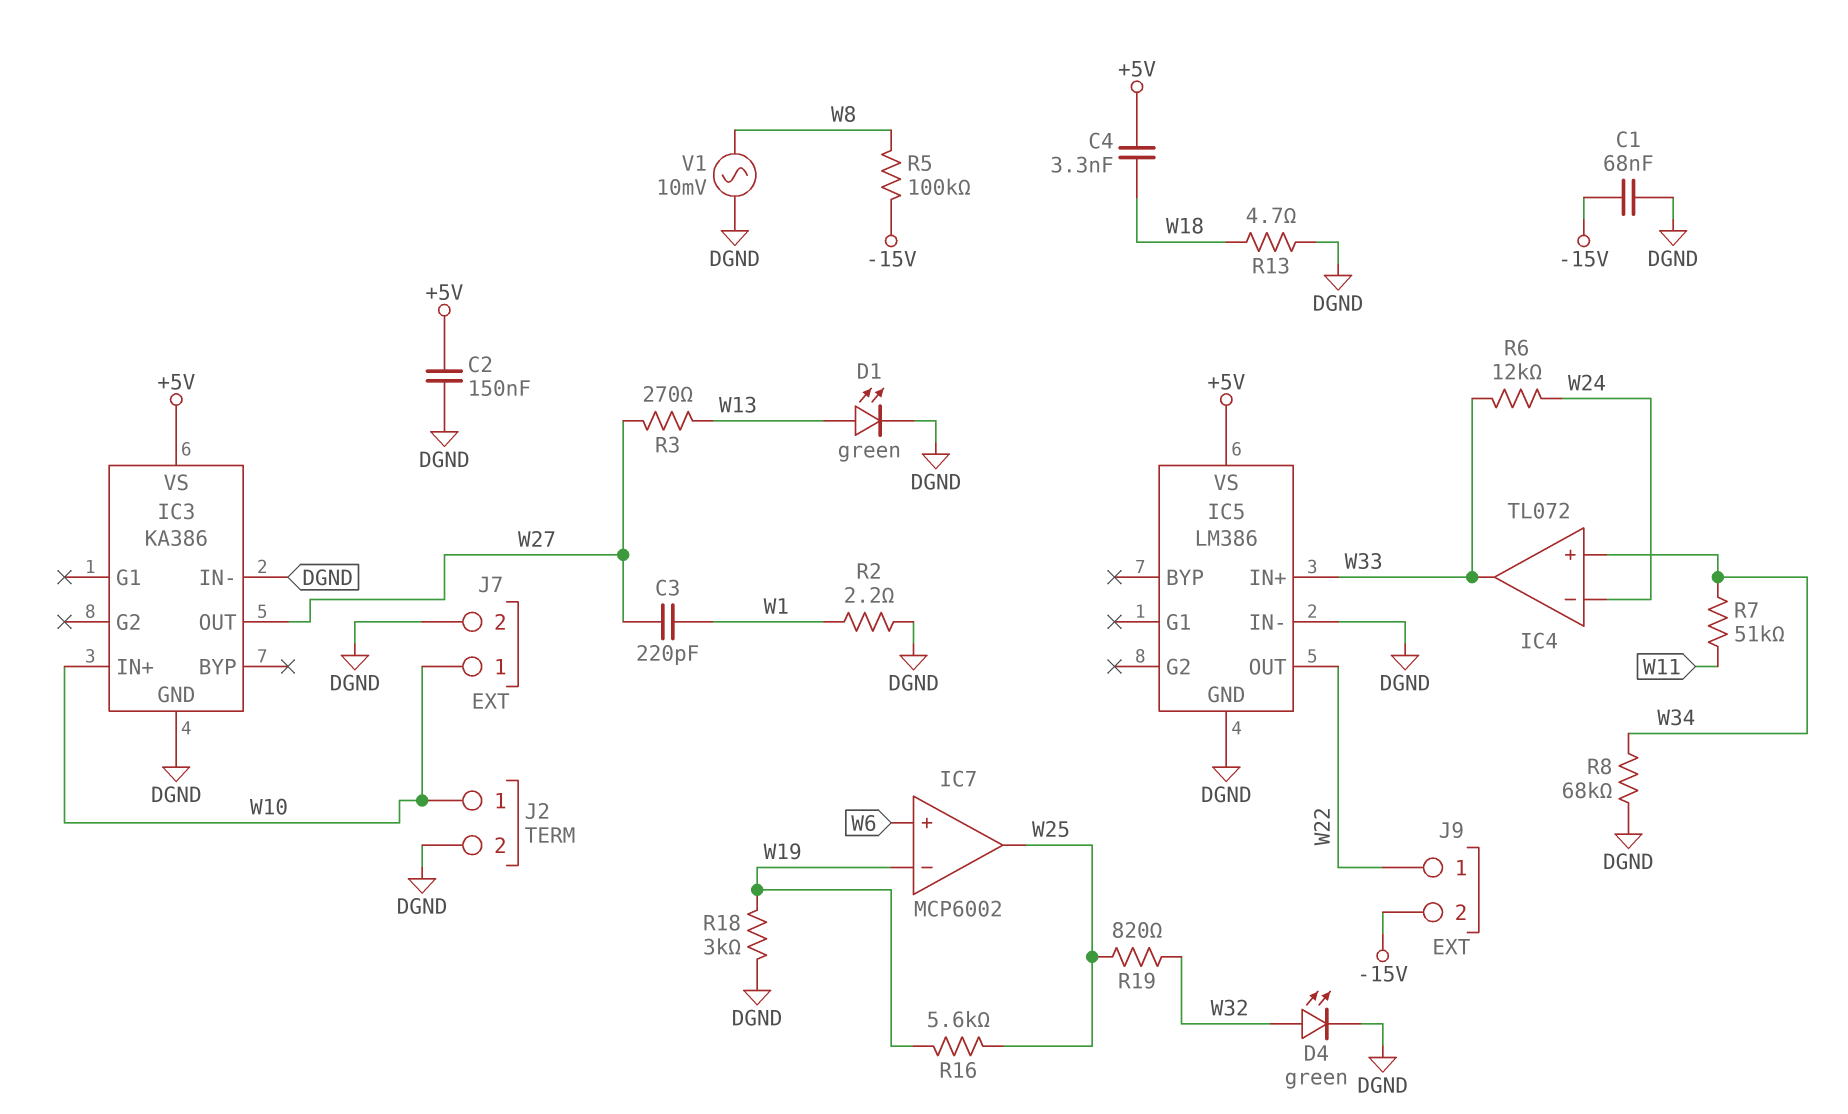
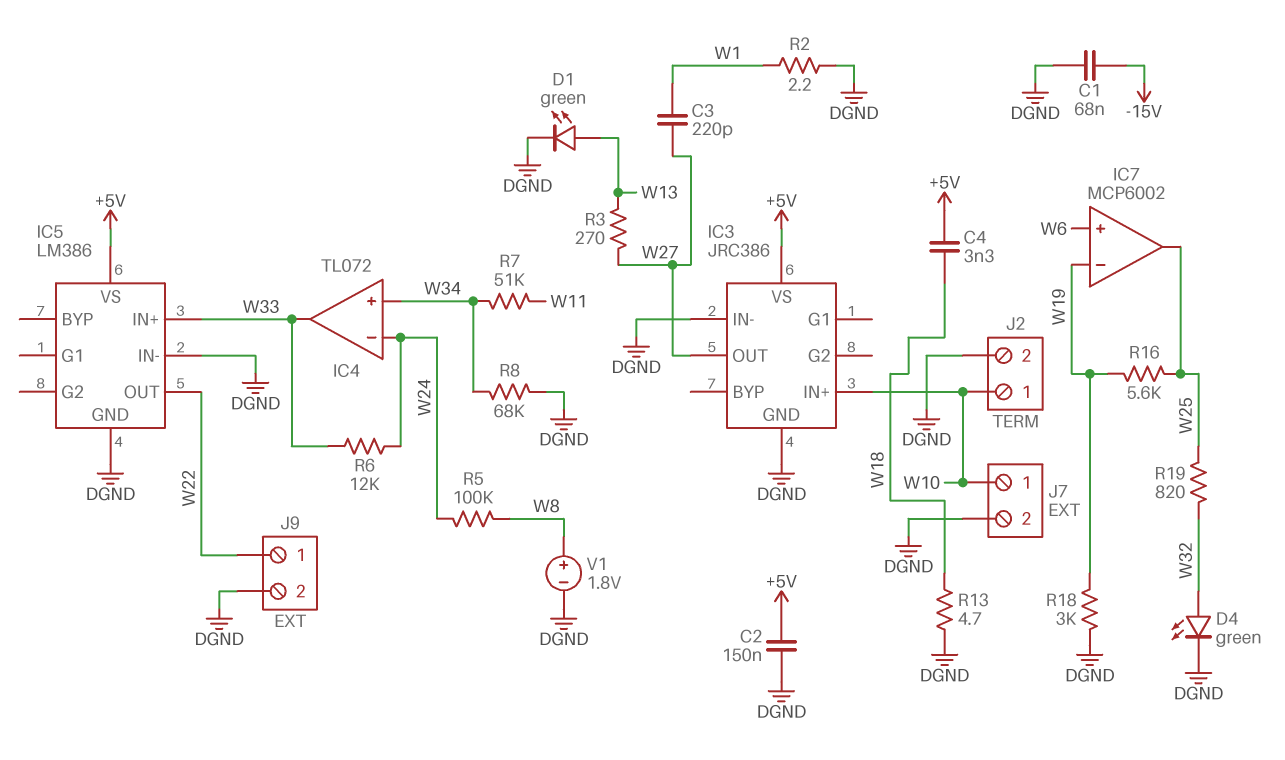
IC3: KA386 -> JRC386
J9 pin 2: -15V -> DGND
R5: 100k (-15V, W8) -> 100k (W8, W24)
V1: AC 10mV (DGND, W8) -> 1.8V (plus W8, minus DGND)

